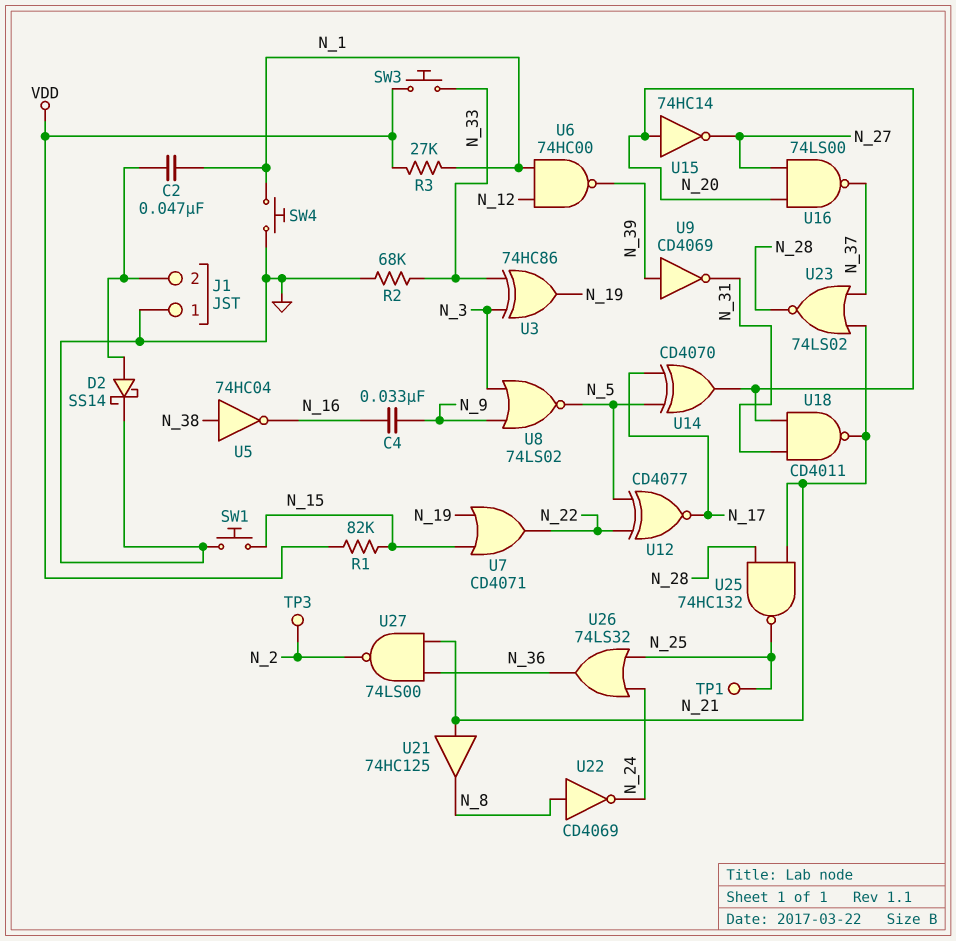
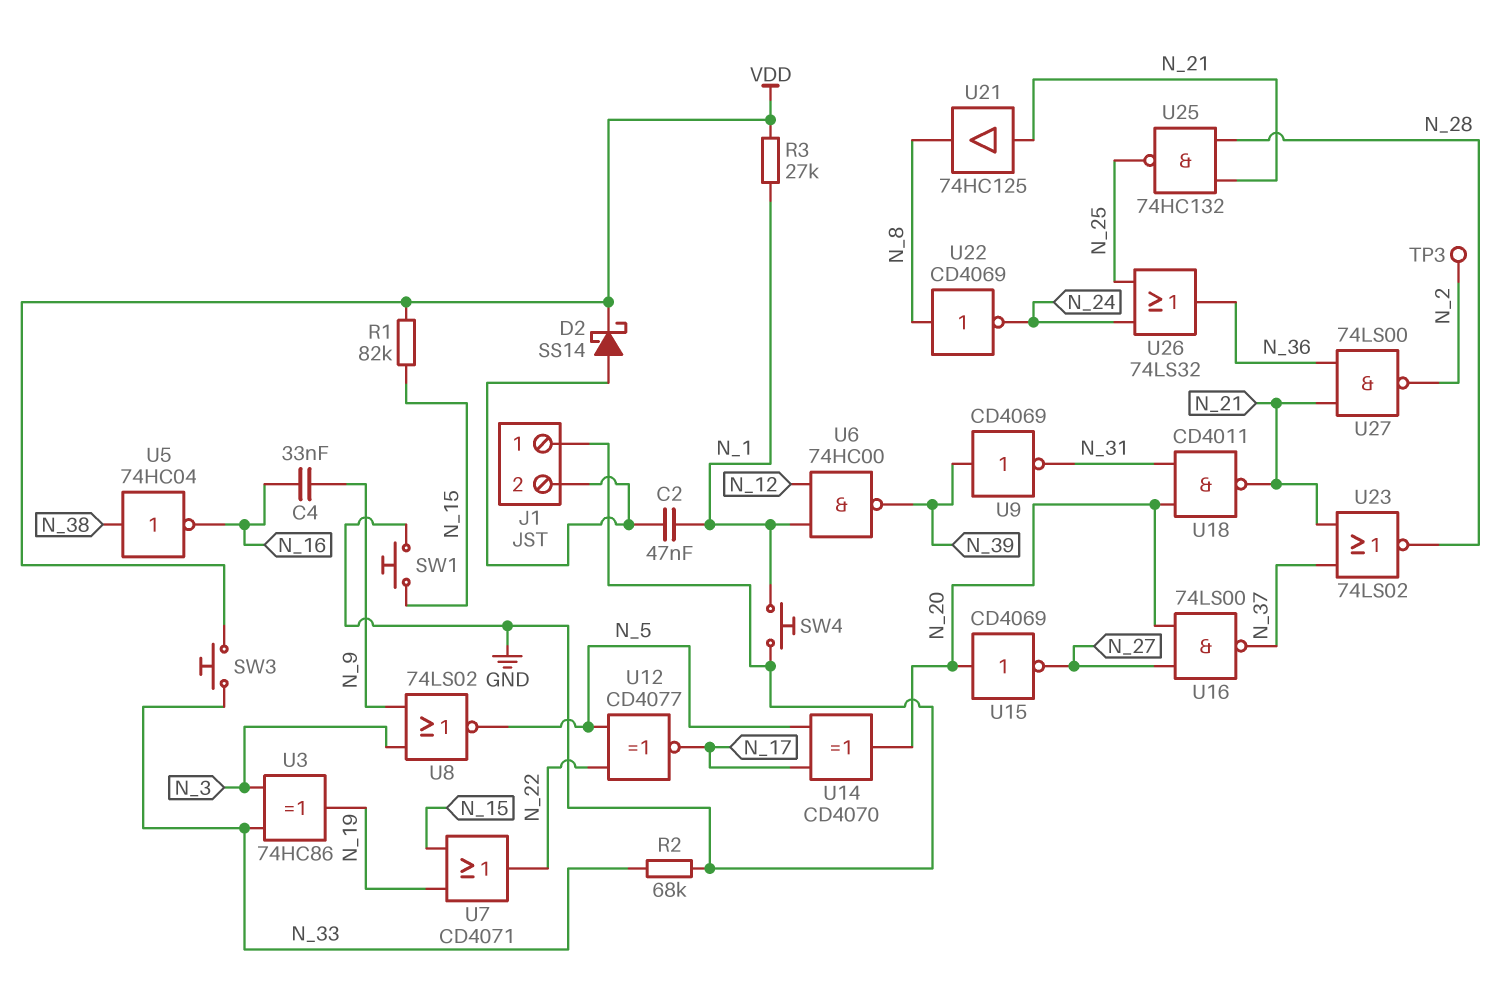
D2: schottky SS14 (A J1/2, K GND) -> schottky SS14 (A J1/2, K VDD)
TP1: test point (N_25) -> none
U15: NOT 74HC14 (in N_20, out N_27) -> NOT CD4069 (in N_20, out N_27)

